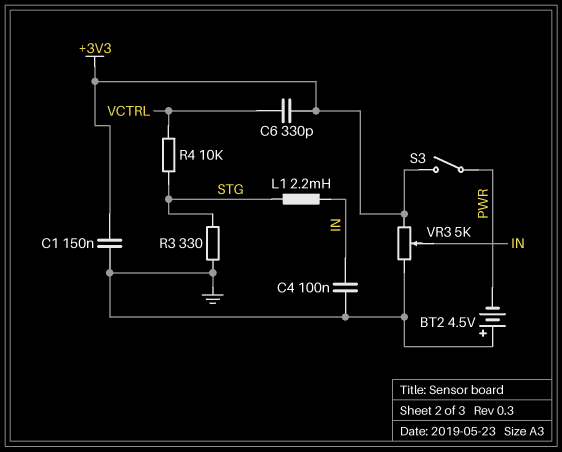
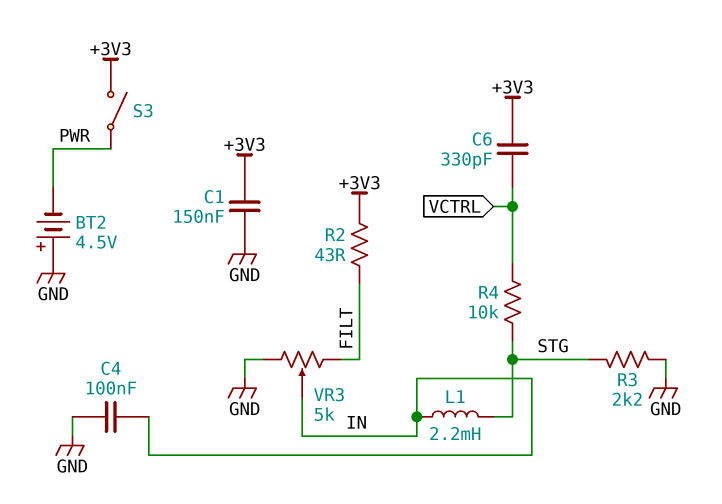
R2: none -> 43 (+3V3, FILT)
R3: 330 (GND, STG) -> 2.2k (GND, STG)
VR3: 5k (+3V3, GND, wiper IN) -> 5k (FILT, GND, wiper IN)

